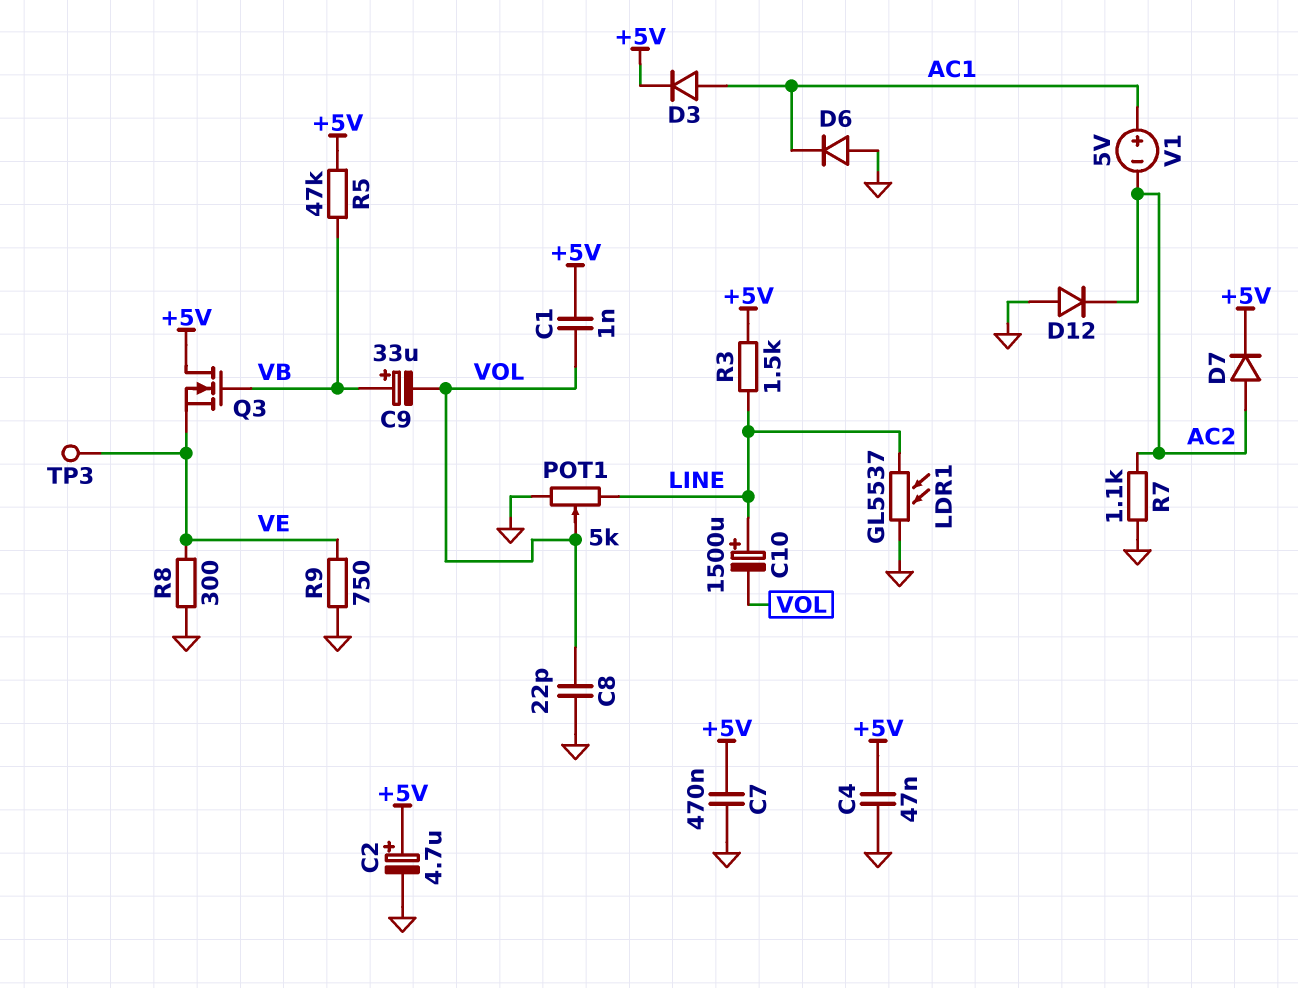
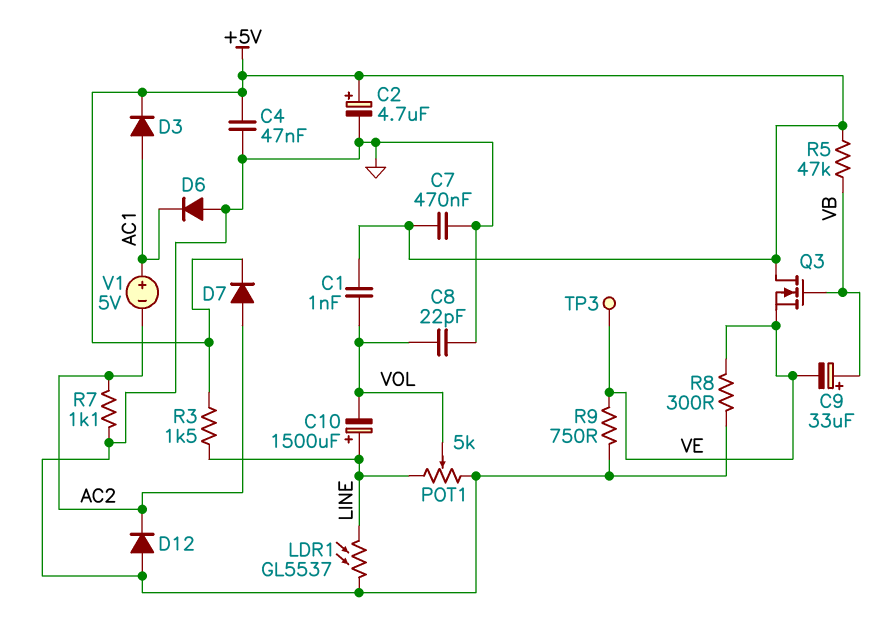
C9: 33uF (plus VB, minus VOL) -> 33uF (plus VB, minus VE)

